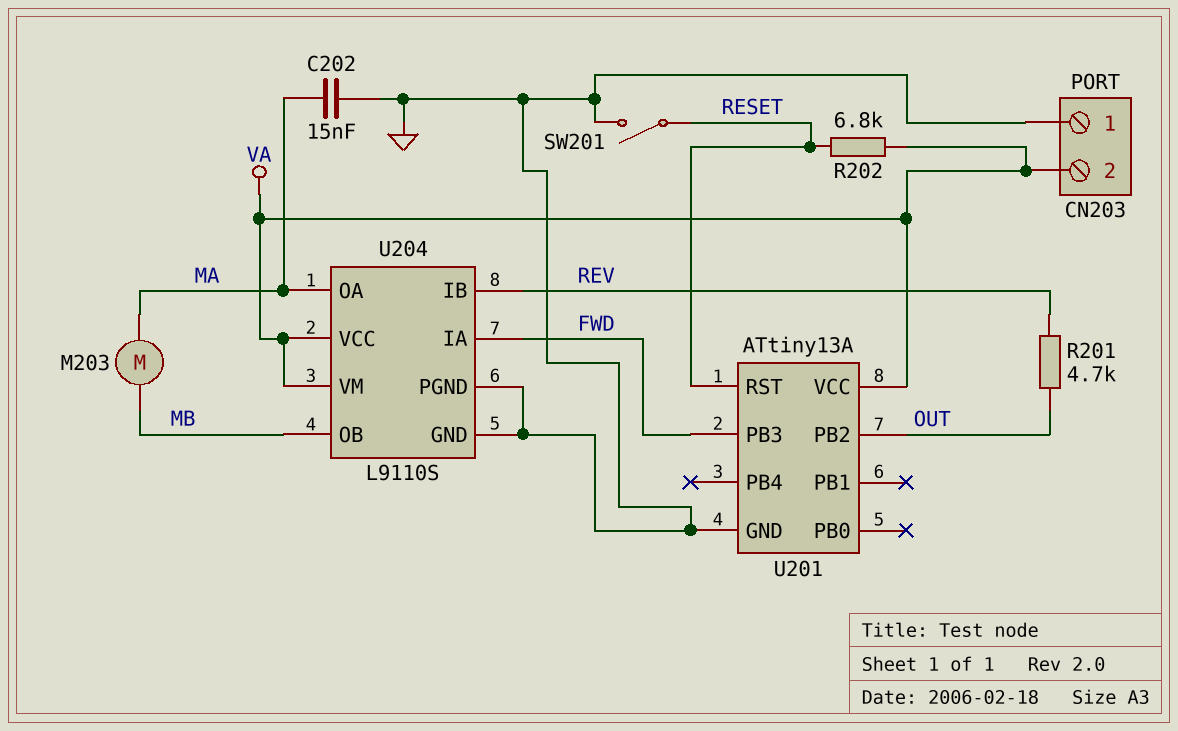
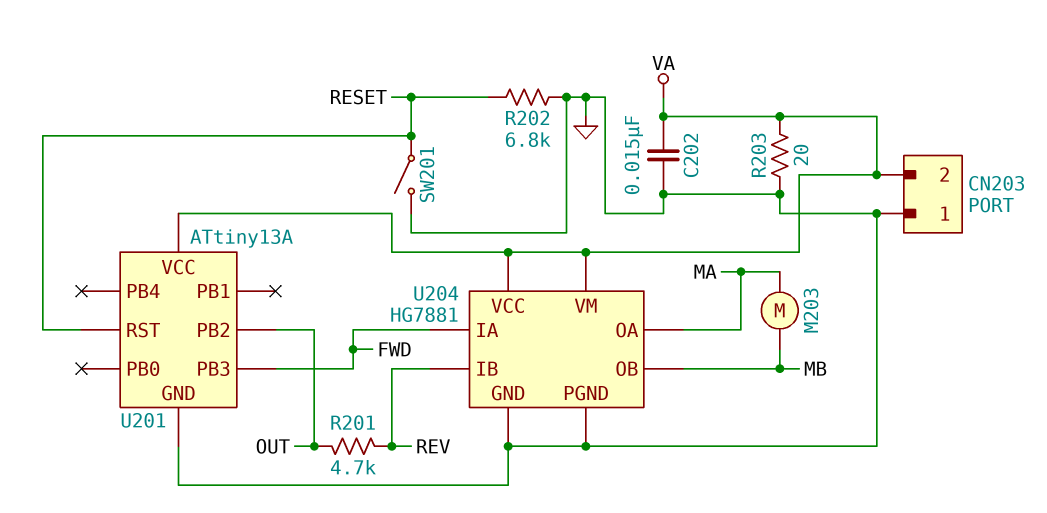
C202: 15nF (GND, MA) -> 15nF (GND, VA)
R202: 6.8k (RESET, VA) -> 6.8k (GND, RESET)
R203: none -> 20 (GND, VA)
U204: L9110S -> HG7881

